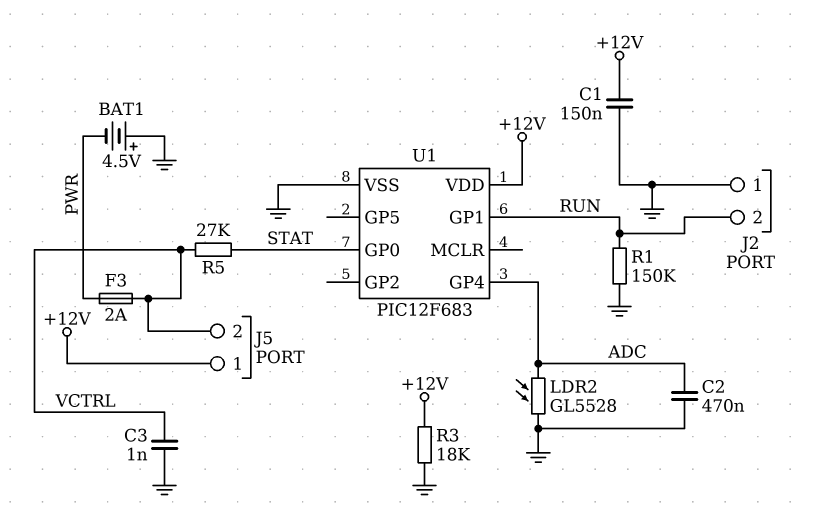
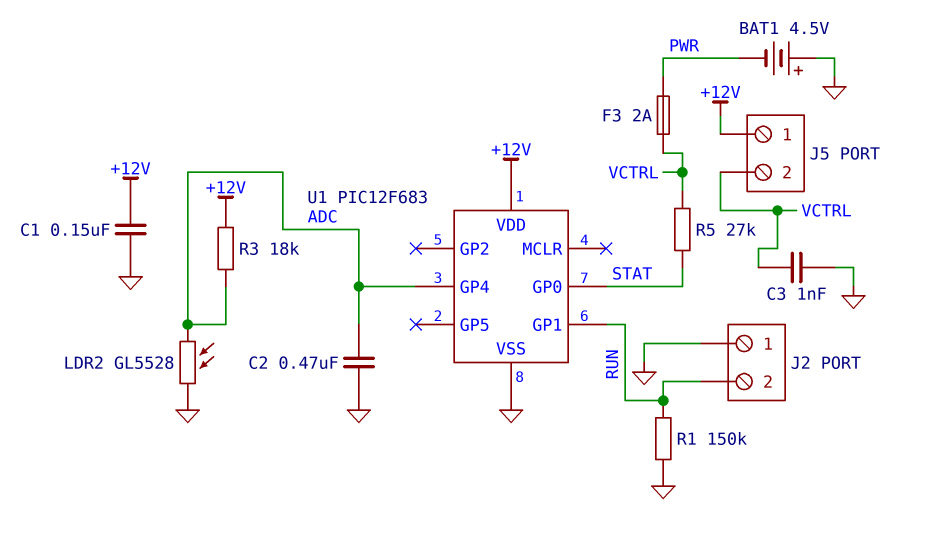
R3: 18k (+12V, GND) -> 18k (+12V, ADC)

